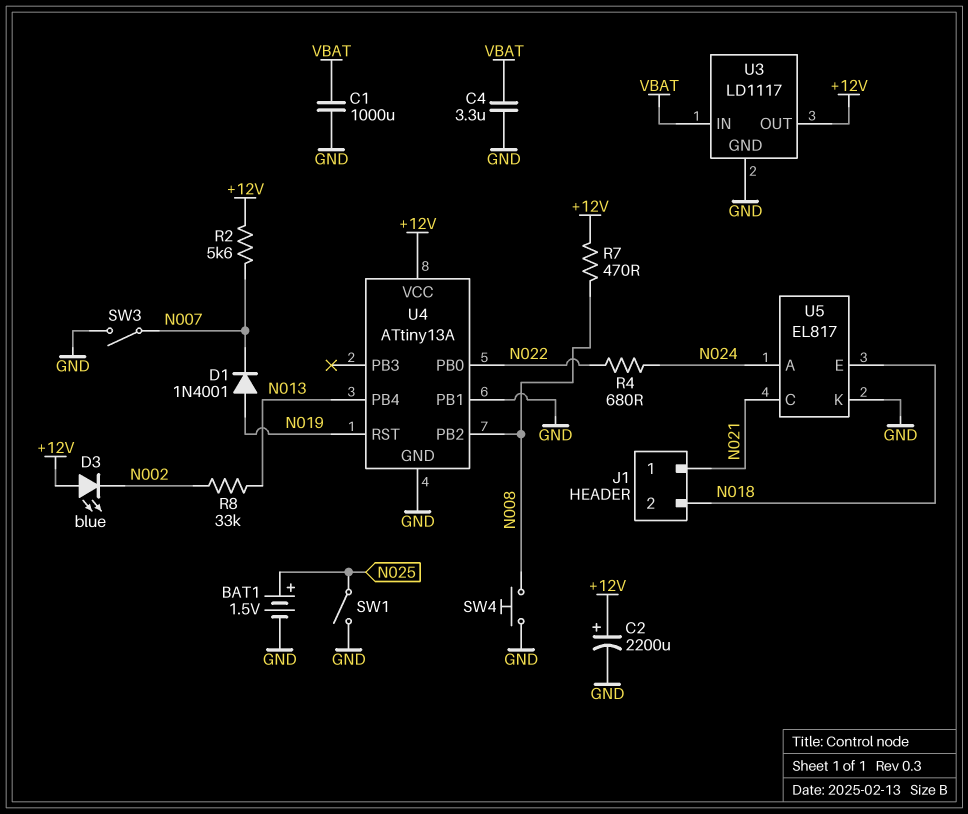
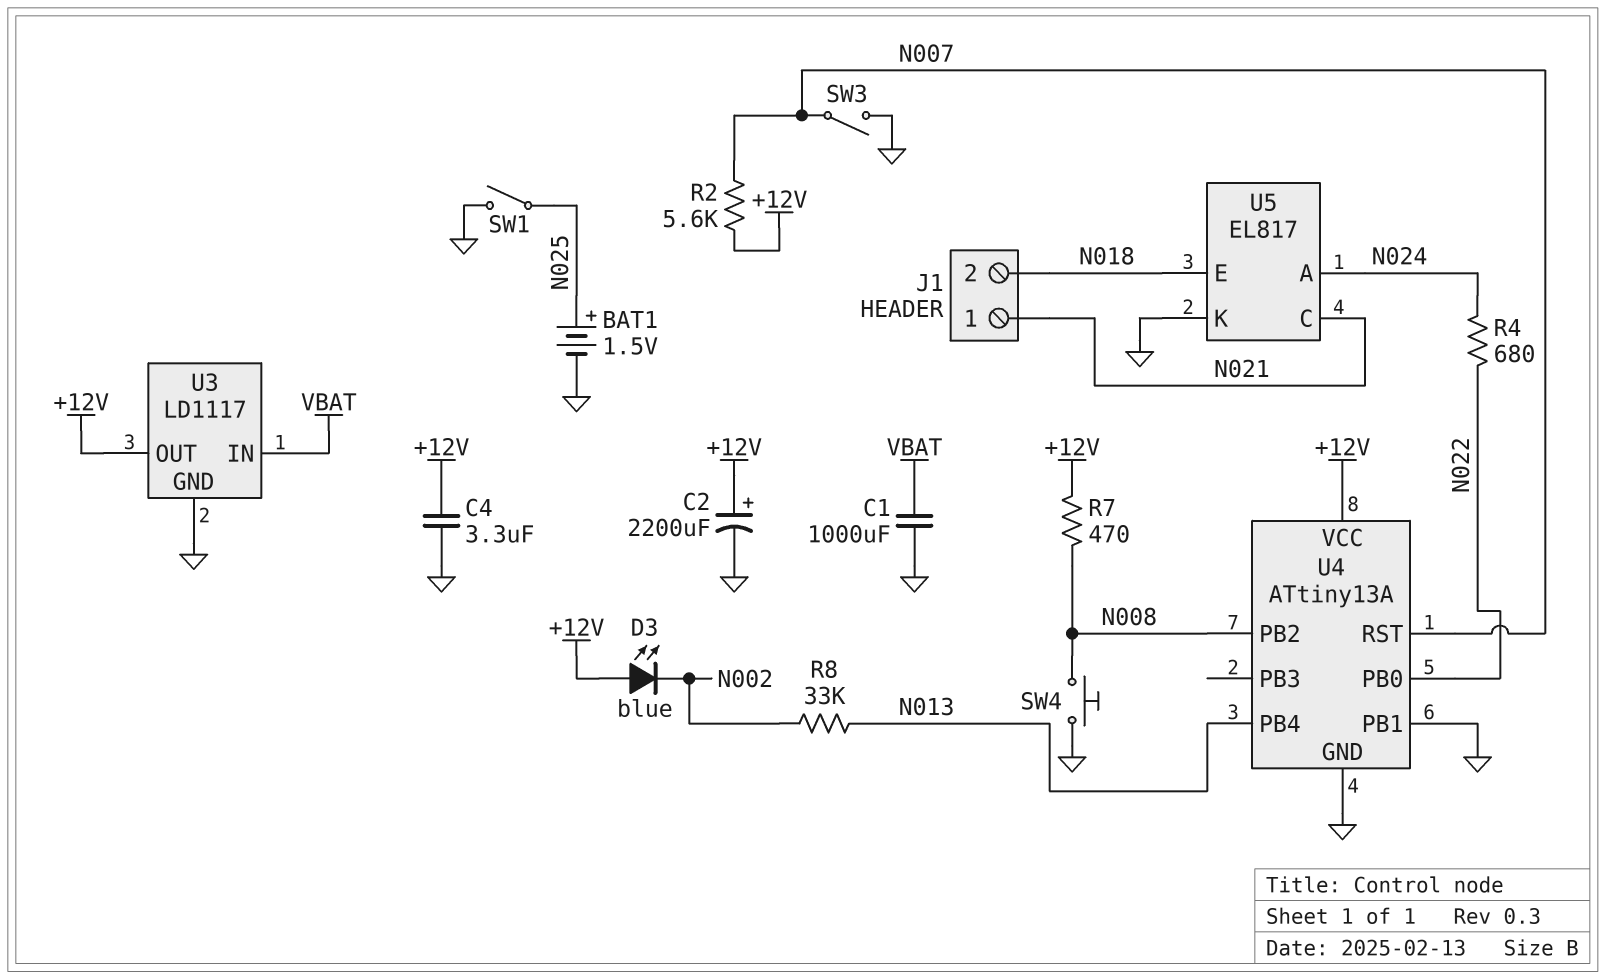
C4: 3.3uF (GND, VBAT) -> 3.3uF (+12V, GND)
D1: diode 1N4001 (A N019, K N007) -> none
U4 pin RST: N019 -> N007

